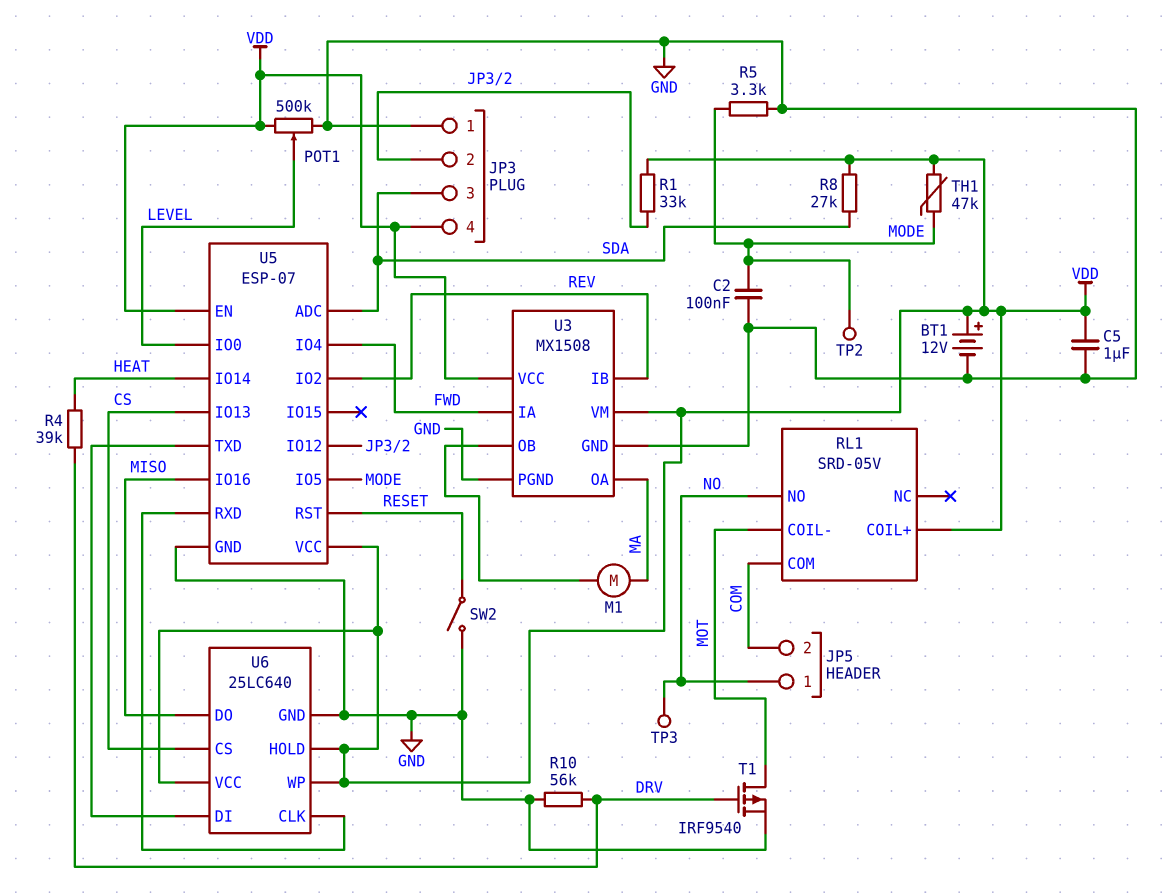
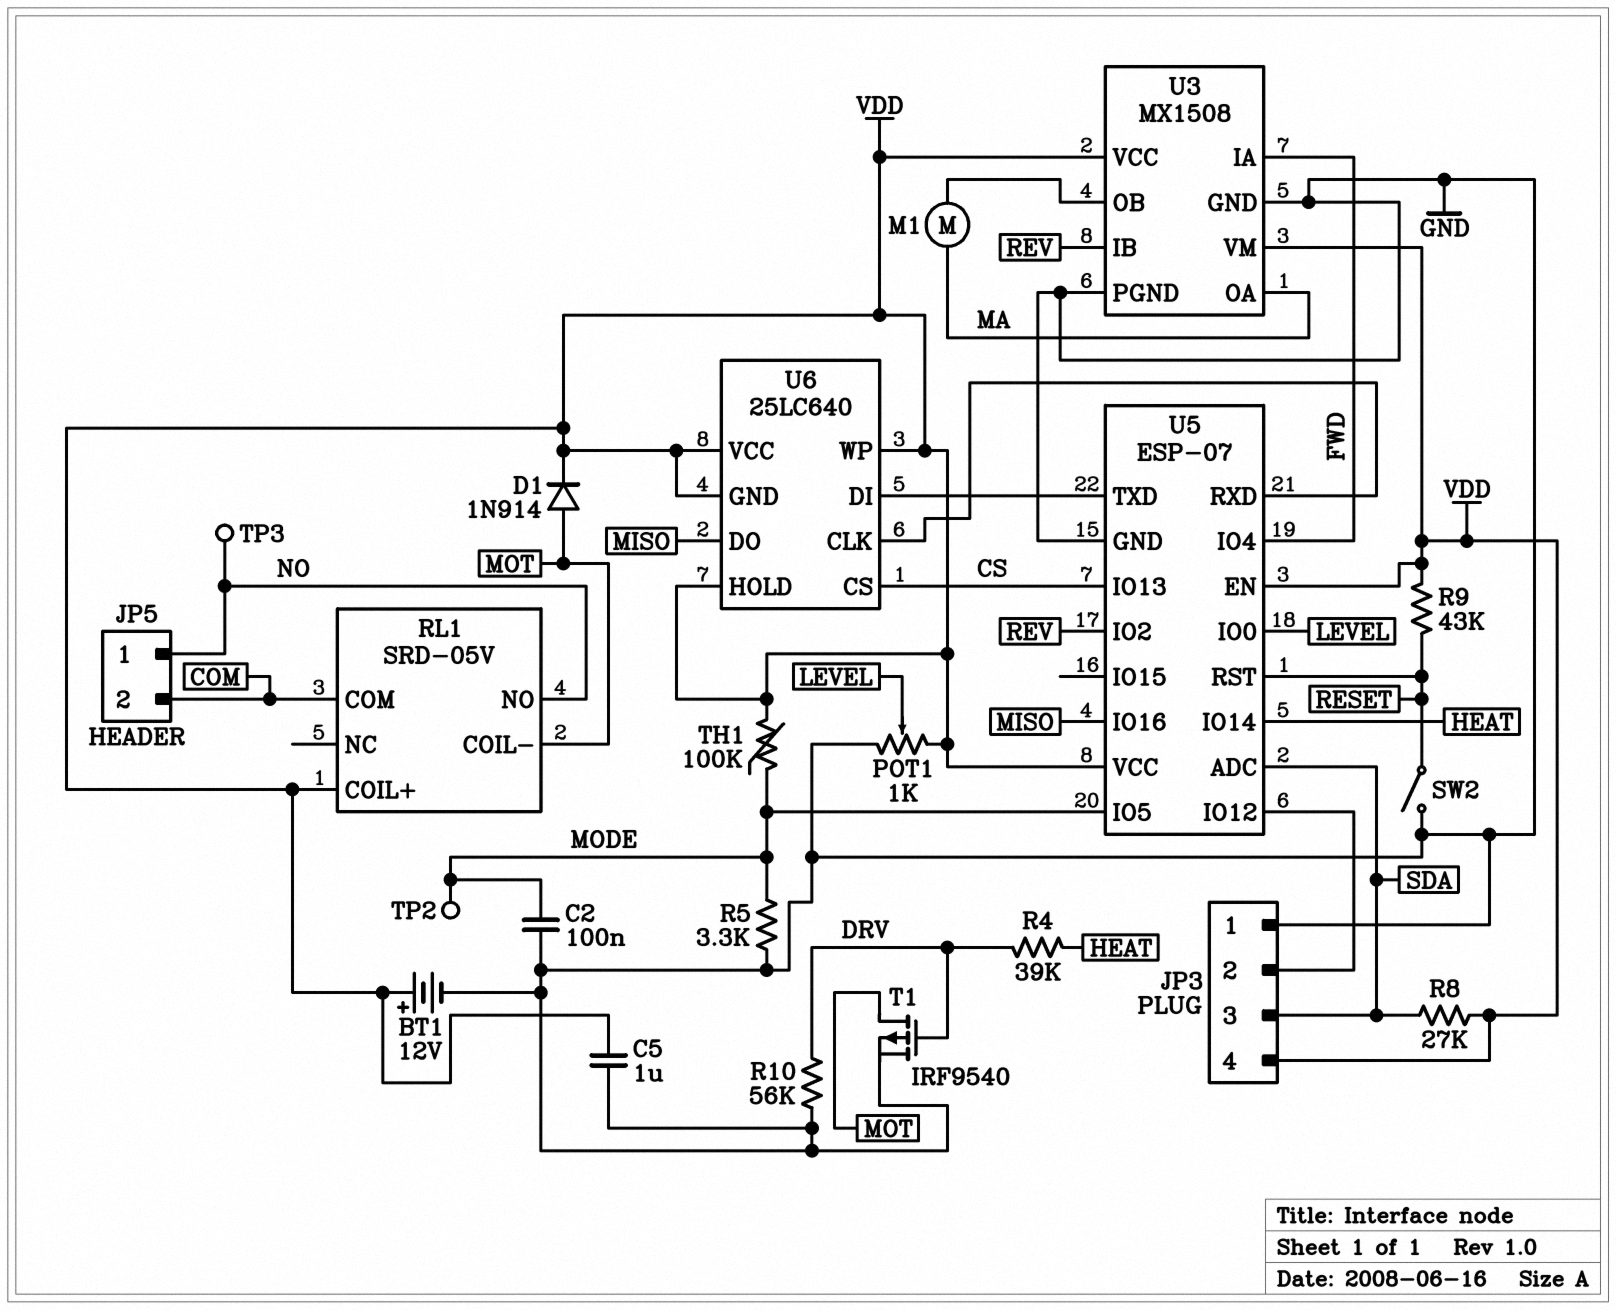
D1: none -> diode 1N914 (A MOT, K VDD)
POT1: 500k (GND, VDD, wiper LEVEL) -> 1k (GND, VDD, wiper LEVEL)
R1: 33k (JP3/2, VDD) -> none
R9: none -> 43k (RESET, VDD)
TH1: 47k (MODE, VDD) -> 100k (MODE, VDD)
U6 pin GND: GND -> VDD

